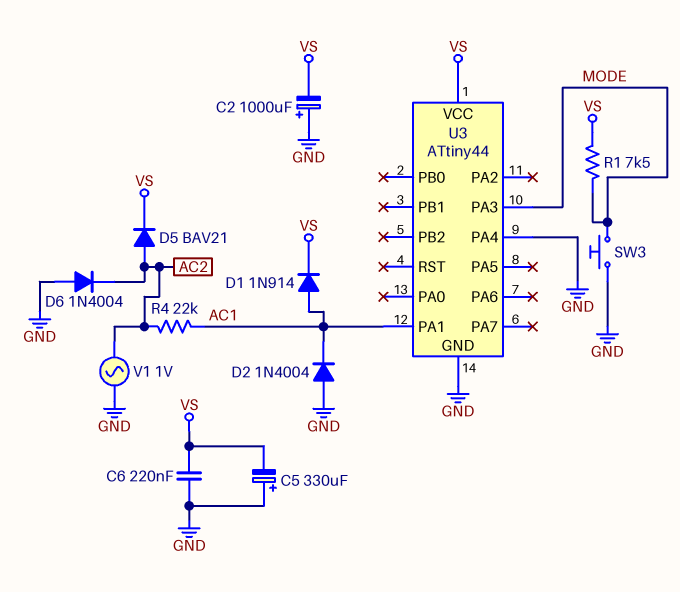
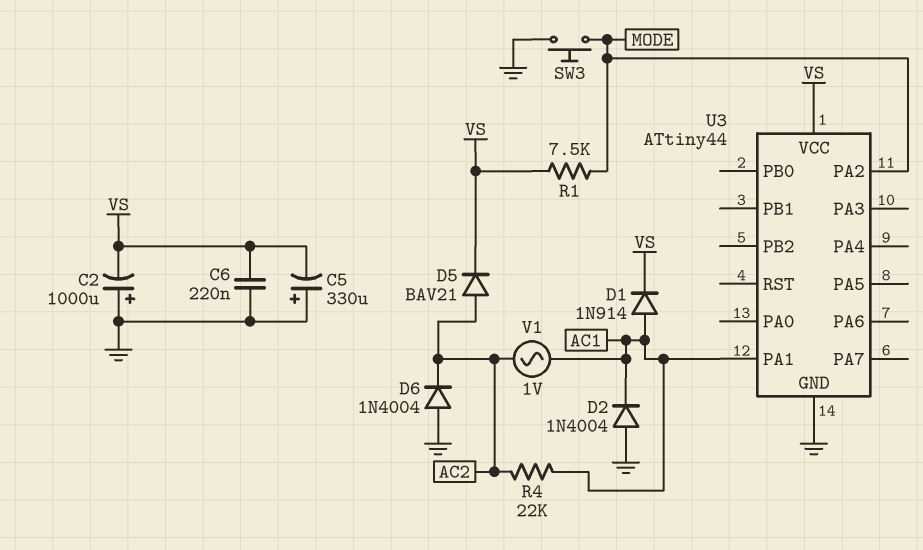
U3 pin PA2: none -> MODE
U3 pin PA3: MODE -> none
U3 pin PA4: GND -> none
V1: AC 1V (AC2, GND) -> AC 1V (AC1, AC2)

